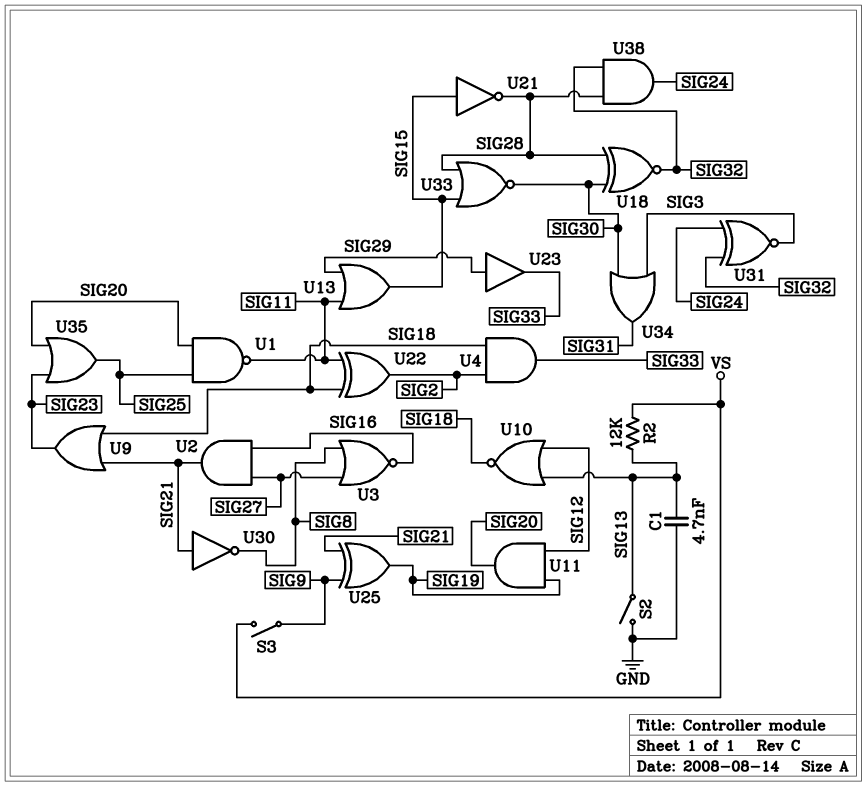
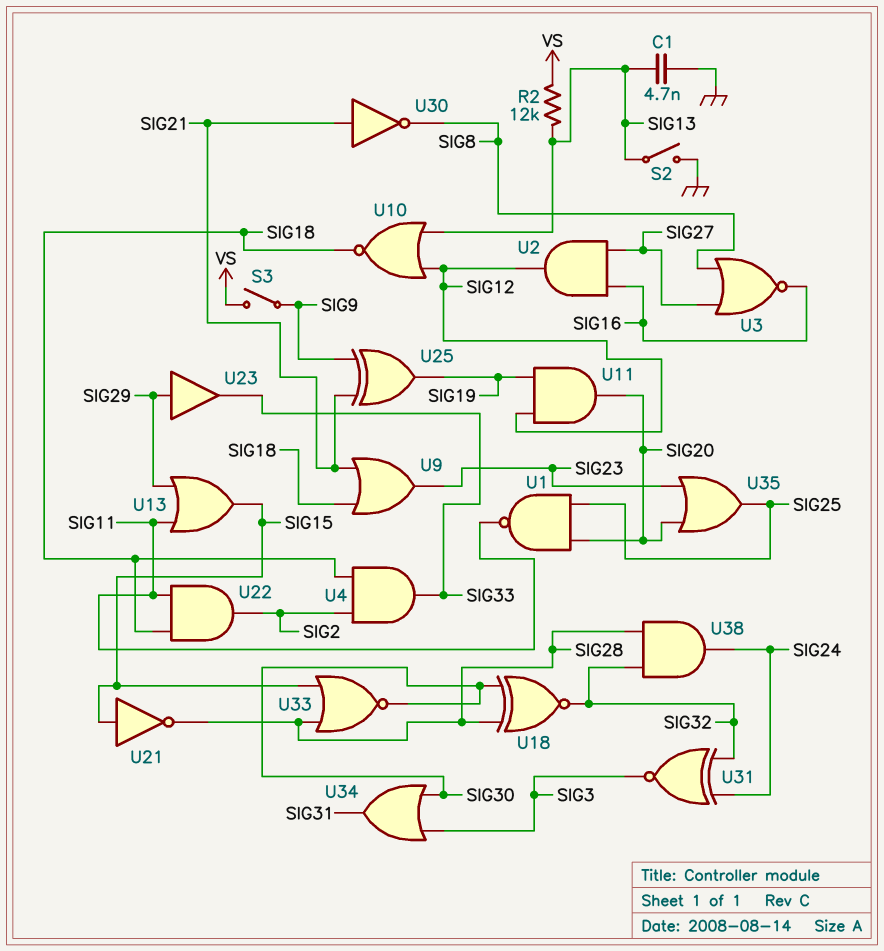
U2: AND (in SIG16, in SIG27, out SIG21) -> AND (in SIG16, in SIG27, out SIG12)
U22: XOR (in SIG11, in SIG18, out SIG2) -> AND (in SIG11, in SIG18, out SIG2)

